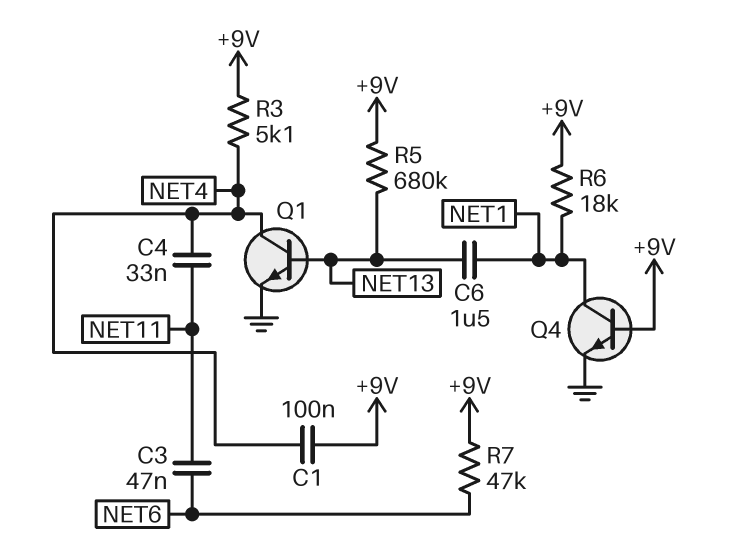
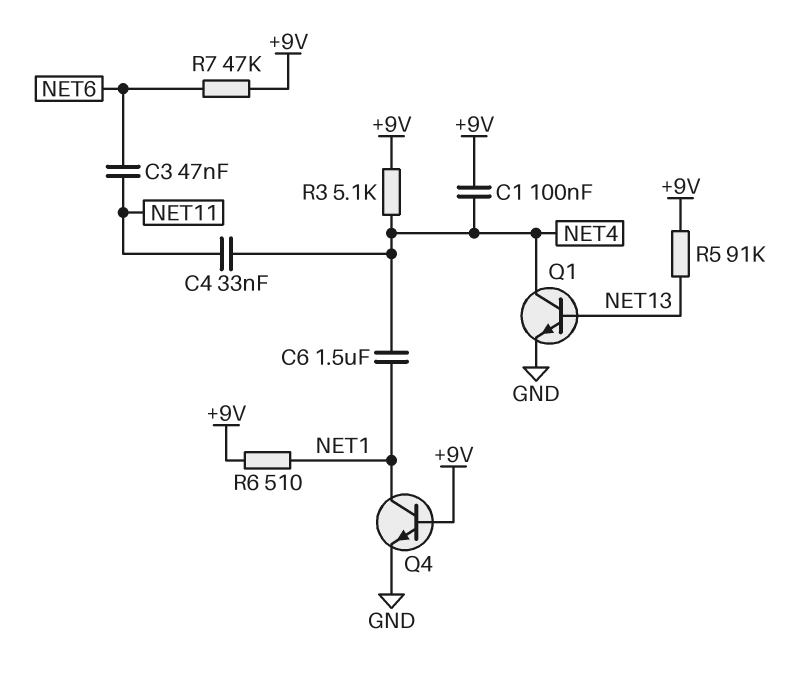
C6: 1.5uF (NET1, NET13) -> 1.5uF (NET1, NET4)
R5: 680k (+9V, NET13) -> 91k (+9V, NET13)
R6: 18k (+9V, NET1) -> 510 (+9V, NET1)

